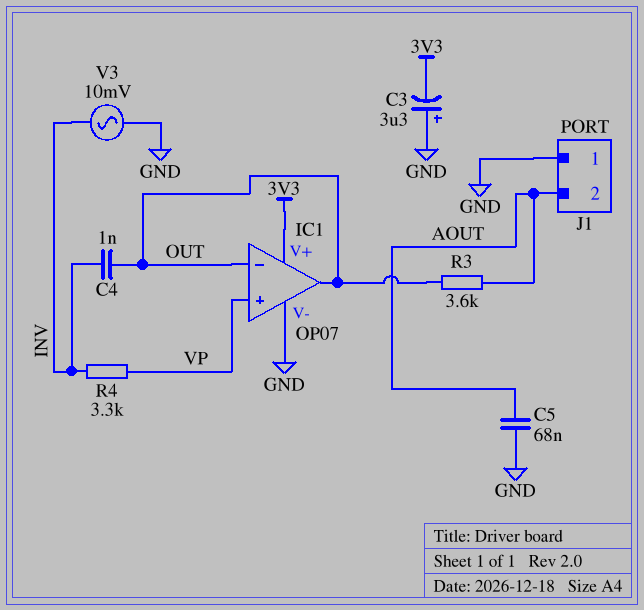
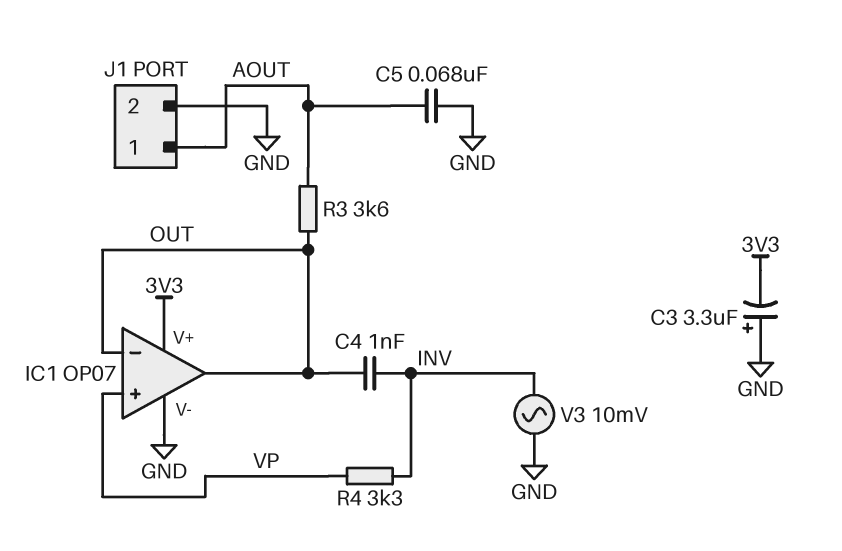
J1 pin 1: GND -> AOUT
J1 pin 2: AOUT -> GND

